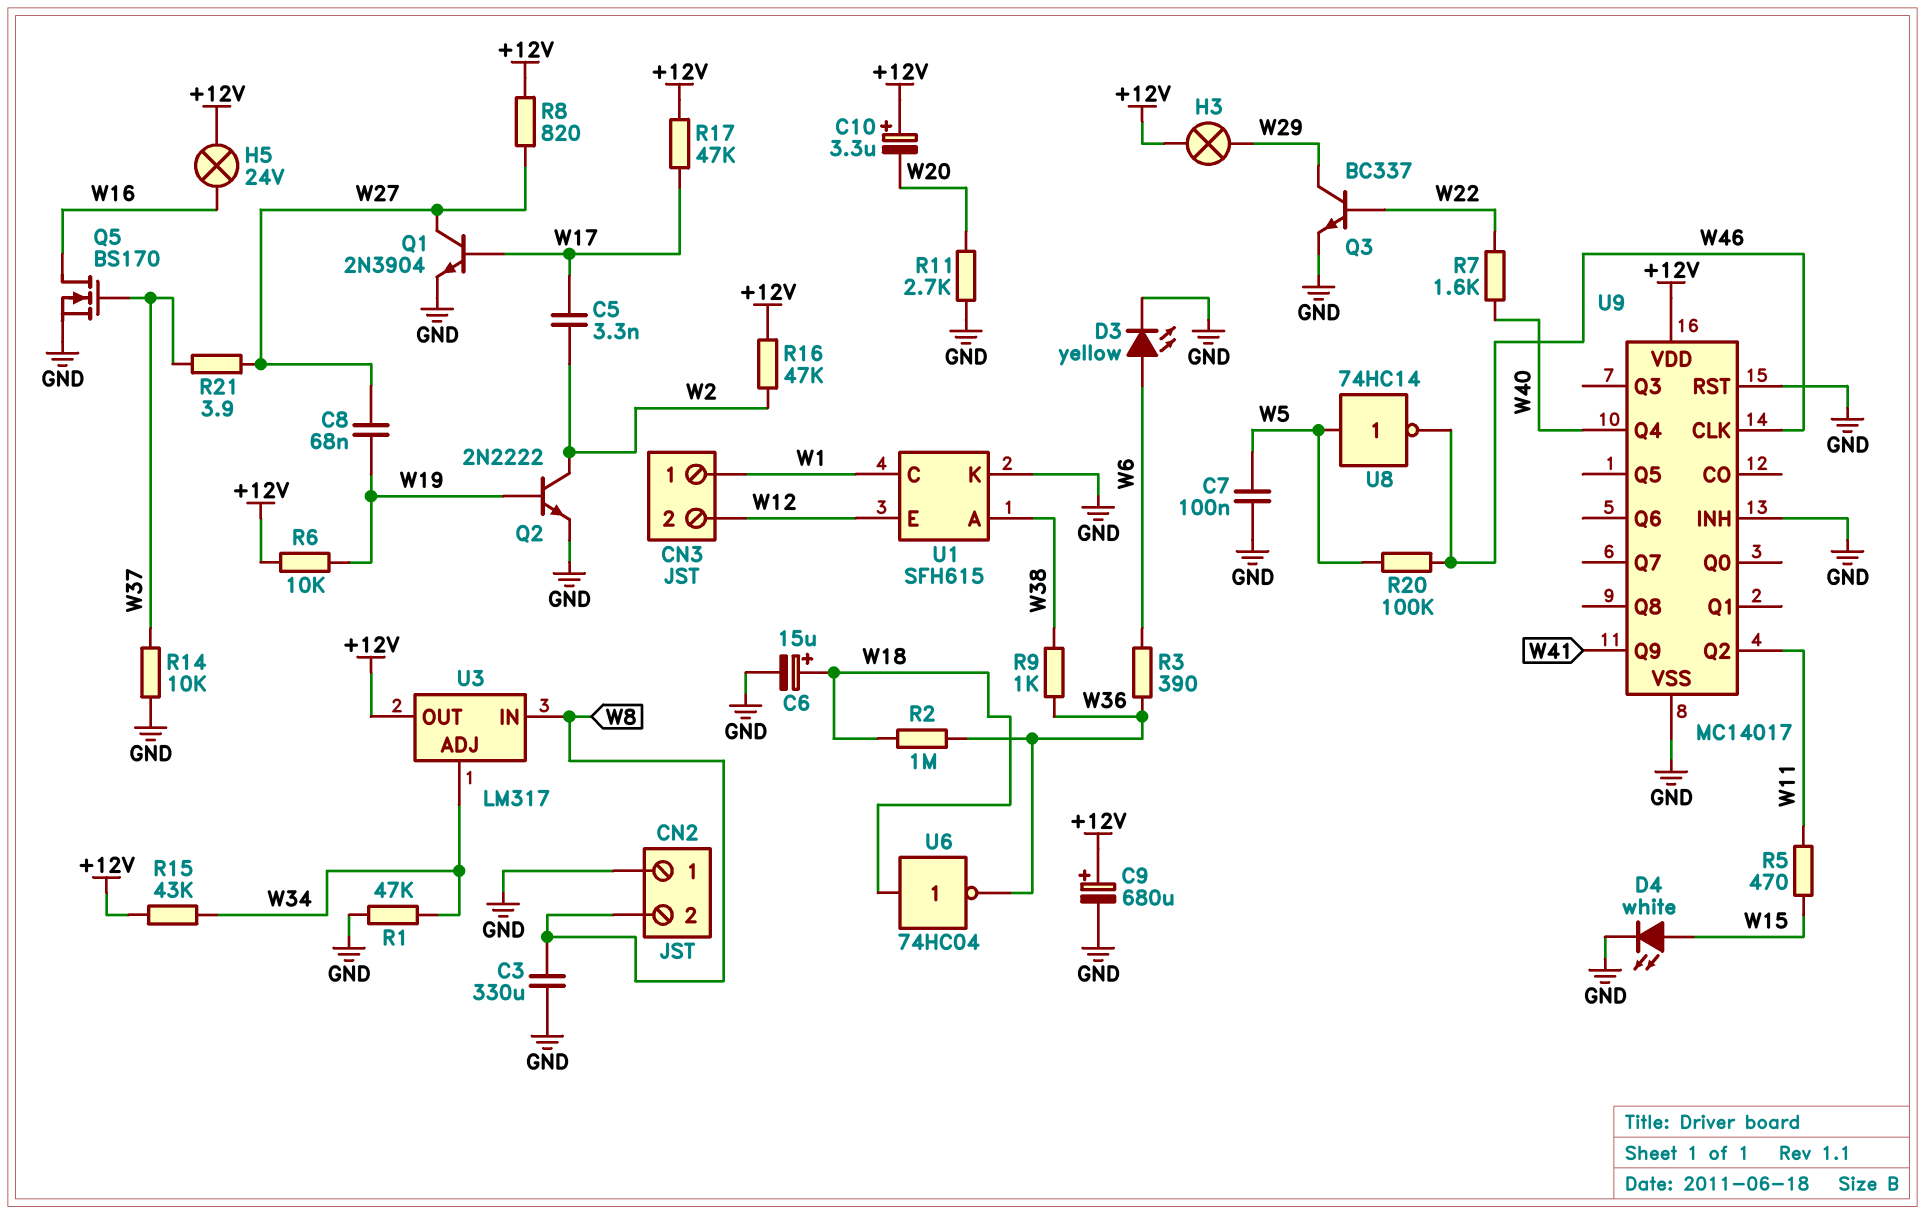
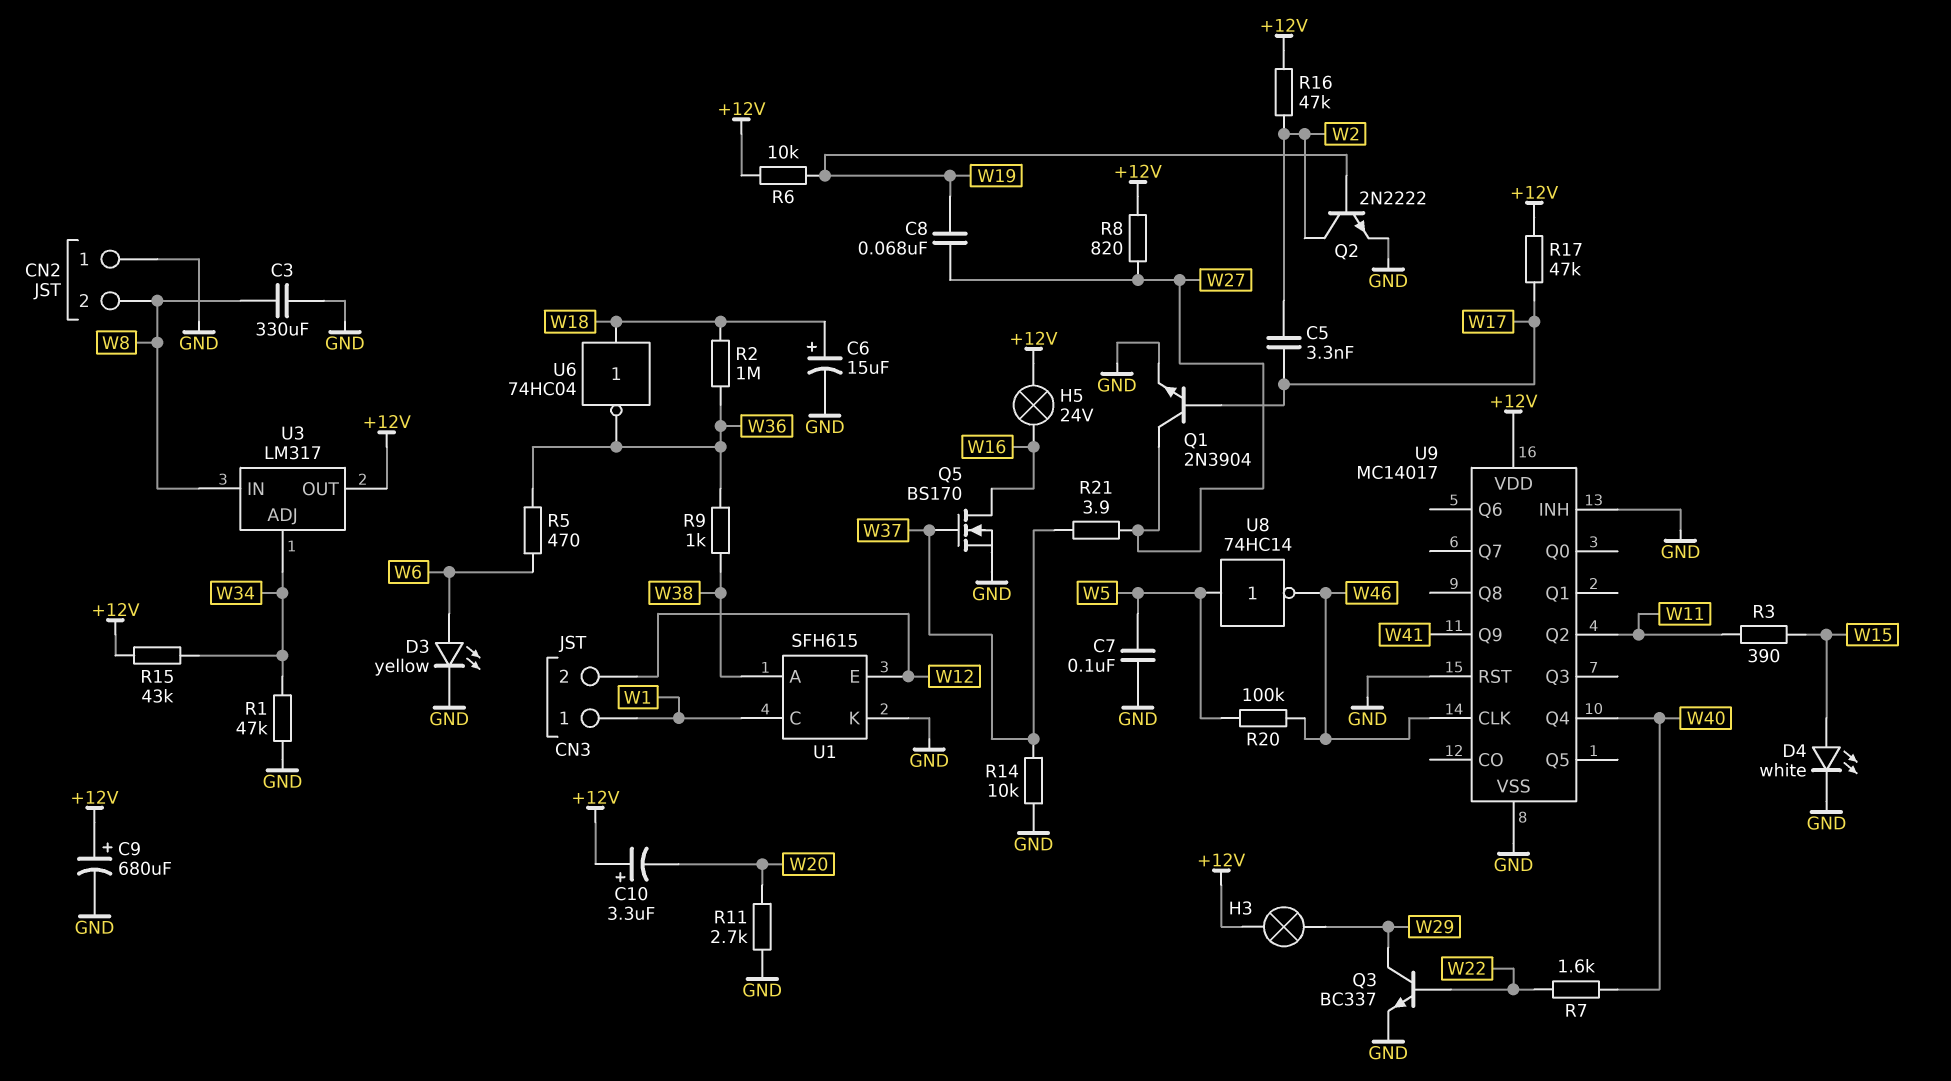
R3: 390 (W6, W36) -> 390 (W11, W15)
R5: 470 (W11, W15) -> 470 (W6, W36)

